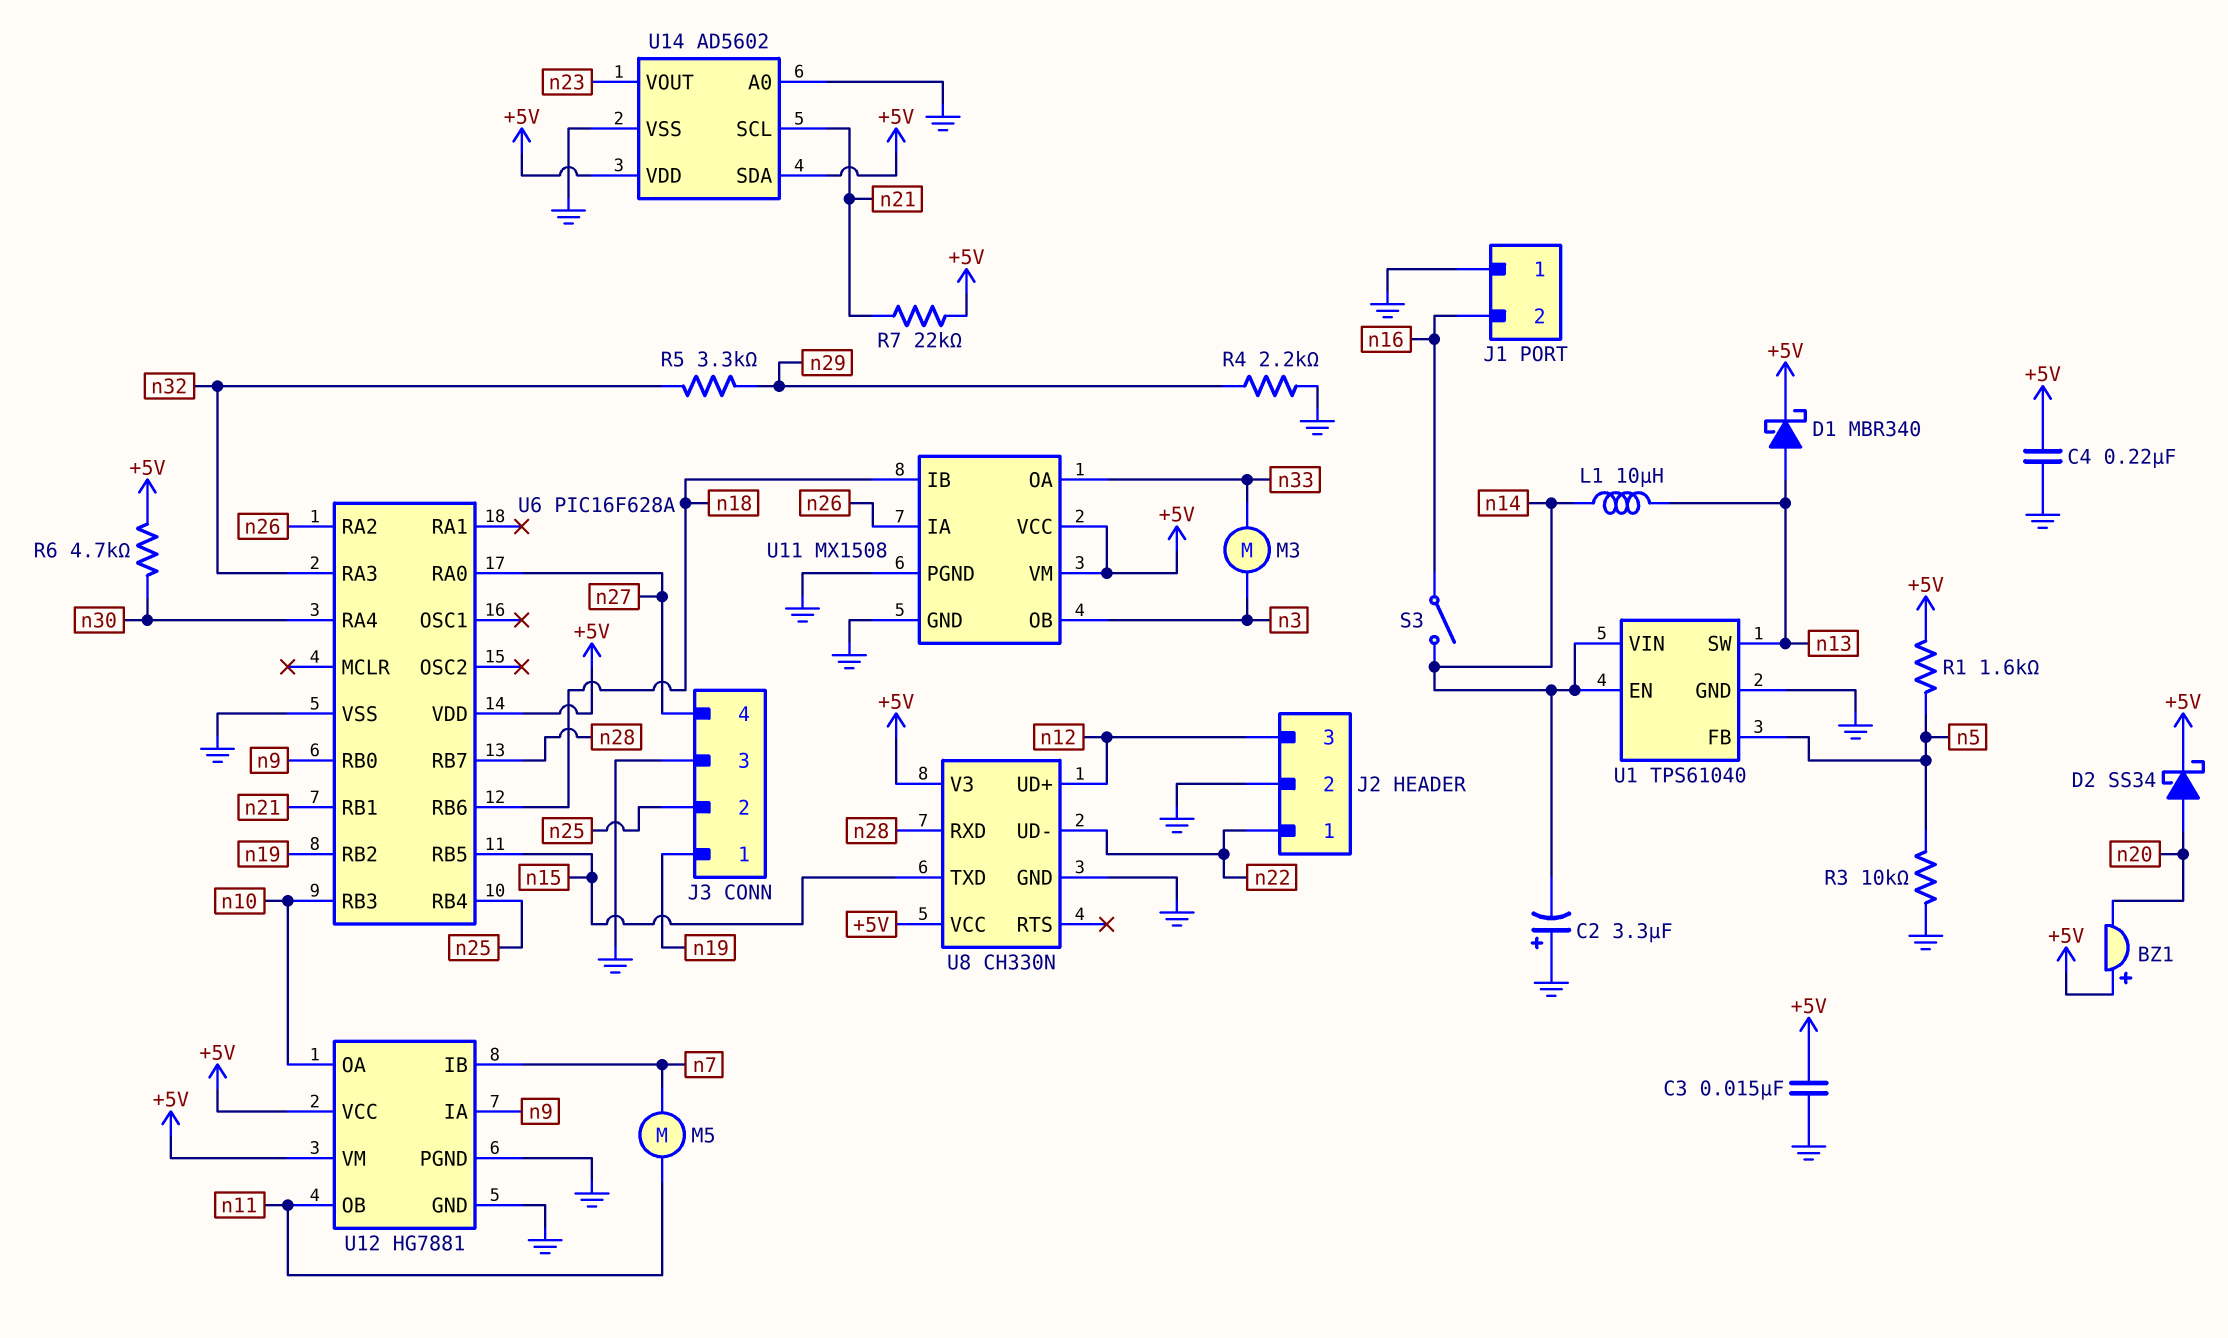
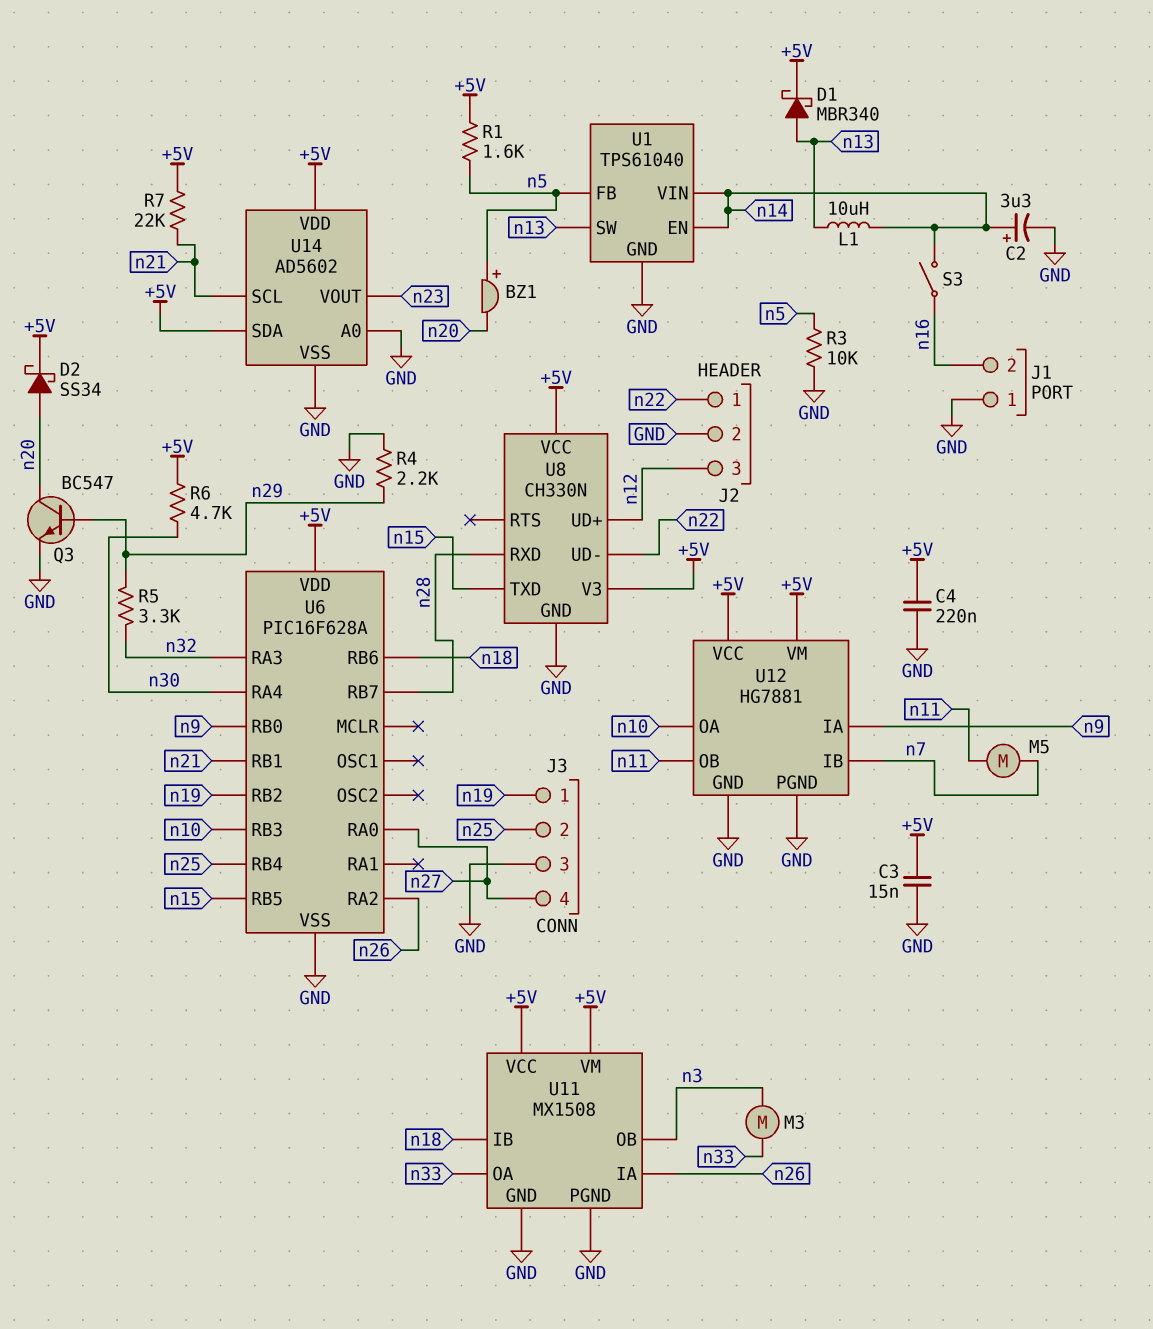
BZ1: buzzer (plus +5V, minus n20) -> buzzer (plus n5, minus n20)
C2: 3.3uF (plus GND, minus n14) -> 3.3uF (plus n14, minus GND)
Q3: none -> NPN BC547 (B n29, C n20, E GND)

